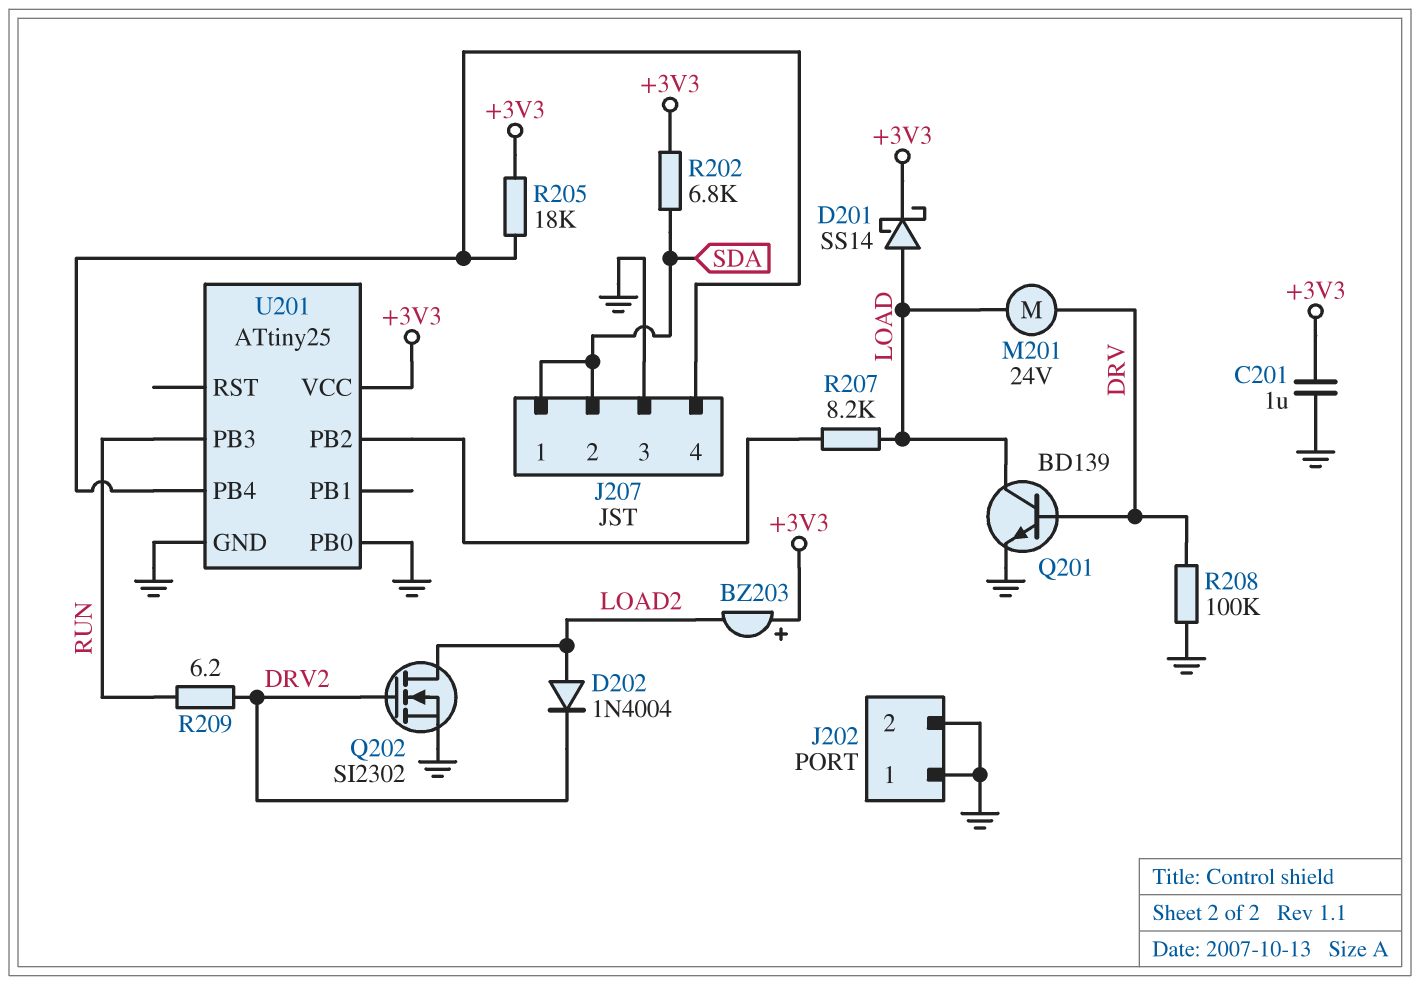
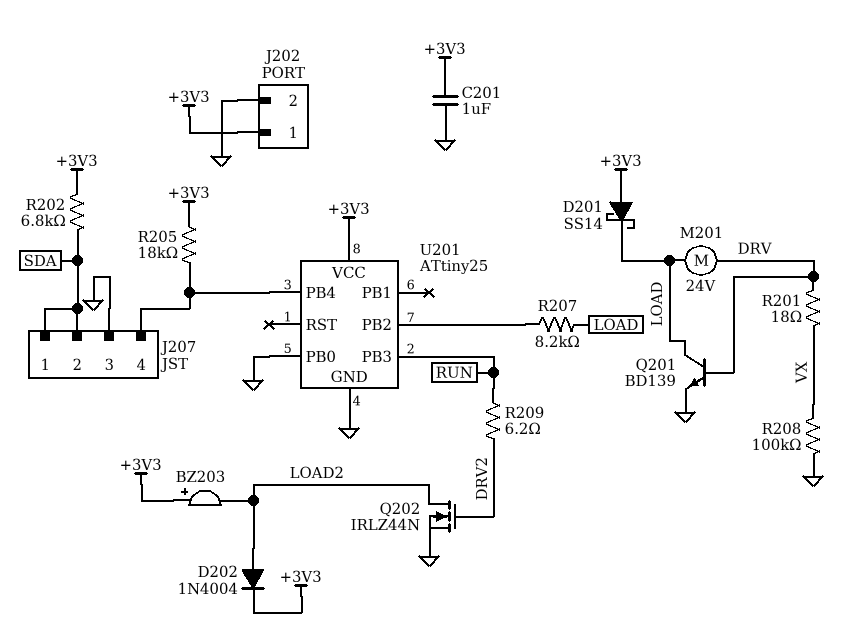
D201: schottky SS14 (A LOAD, K +3V3) -> schottky SS14 (A +3V3, K LOAD)
D202: diode 1N4004 (A LOAD2, K DRV2) -> diode 1N4004 (A LOAD2, K +3V3)
J202 pin 1: GND -> +3V3
Q202: NMOS SI2302 (G DRV2, D LOAD2, S GND) -> NMOS IRLZ44N (G DRV2, D LOAD2, S GND)
R201: none -> 18 (DRV, VX)
R208: 100k (DRV, GND) -> 100k (GND, VX)

